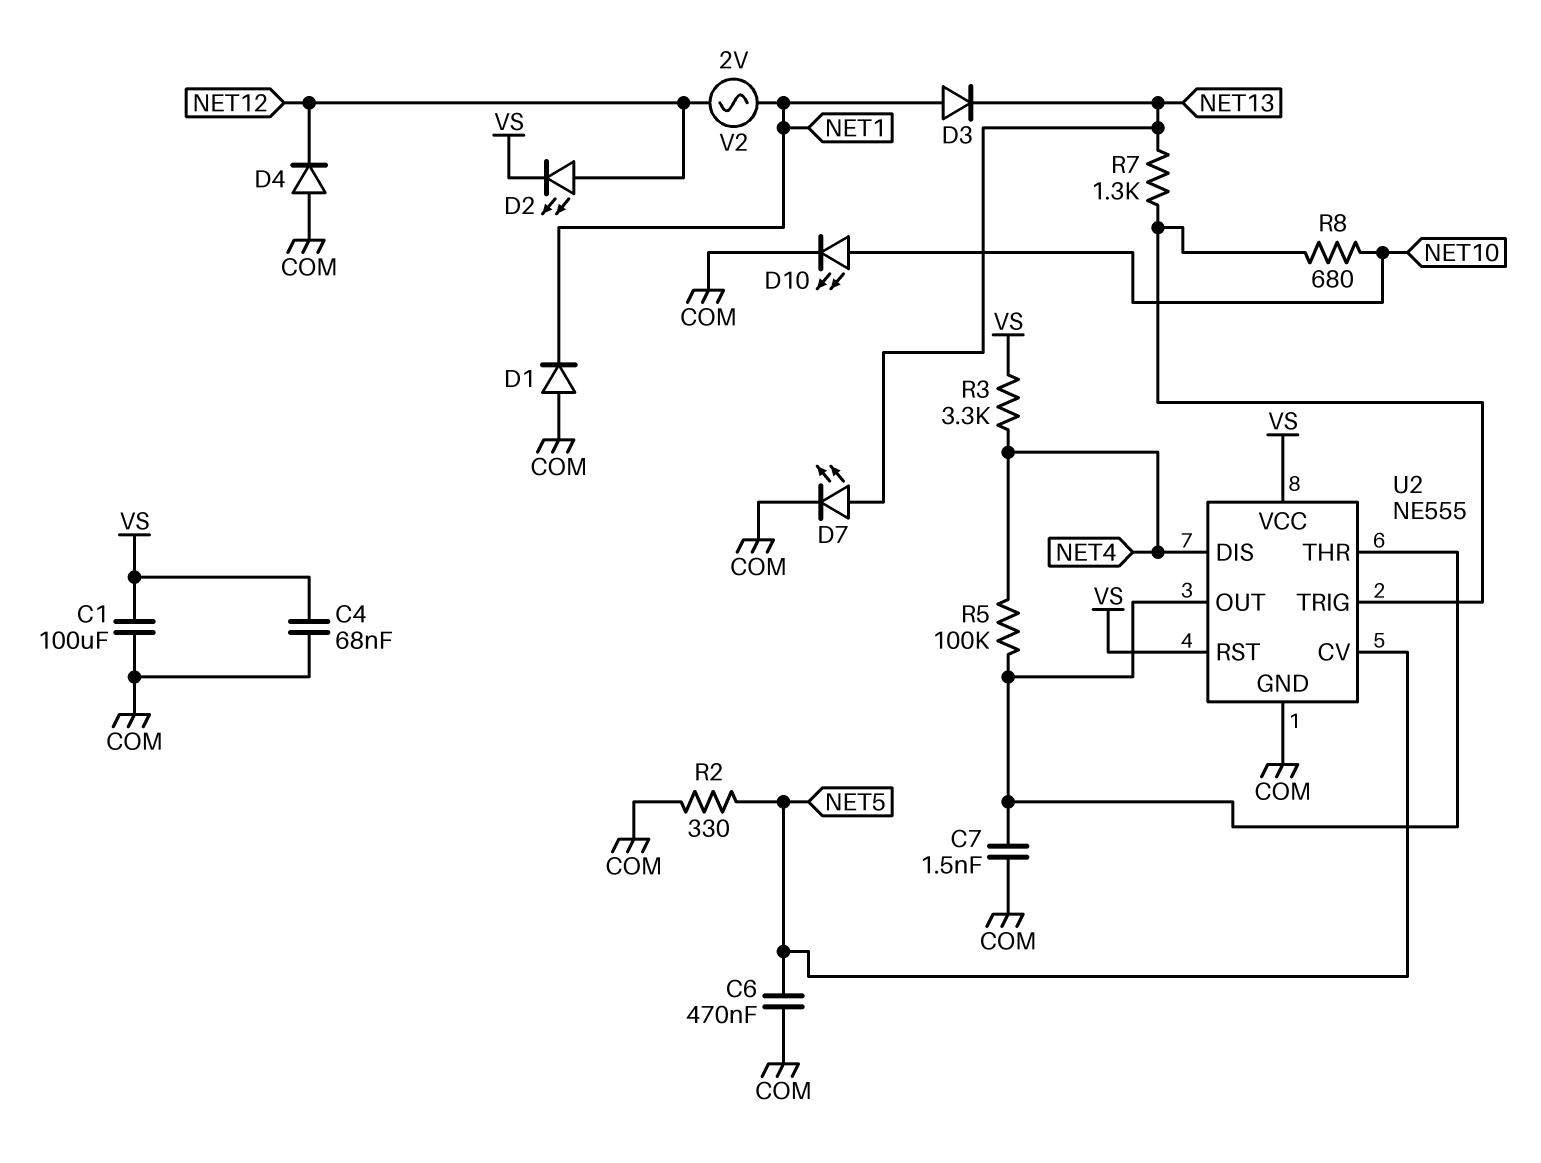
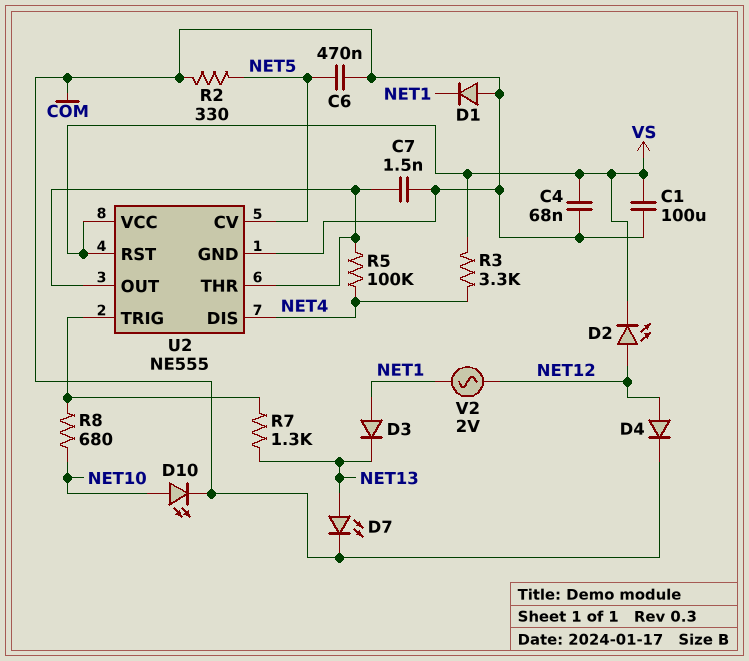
D4: diode (A COM, K NET12) -> diode (A NET12, K COM)

